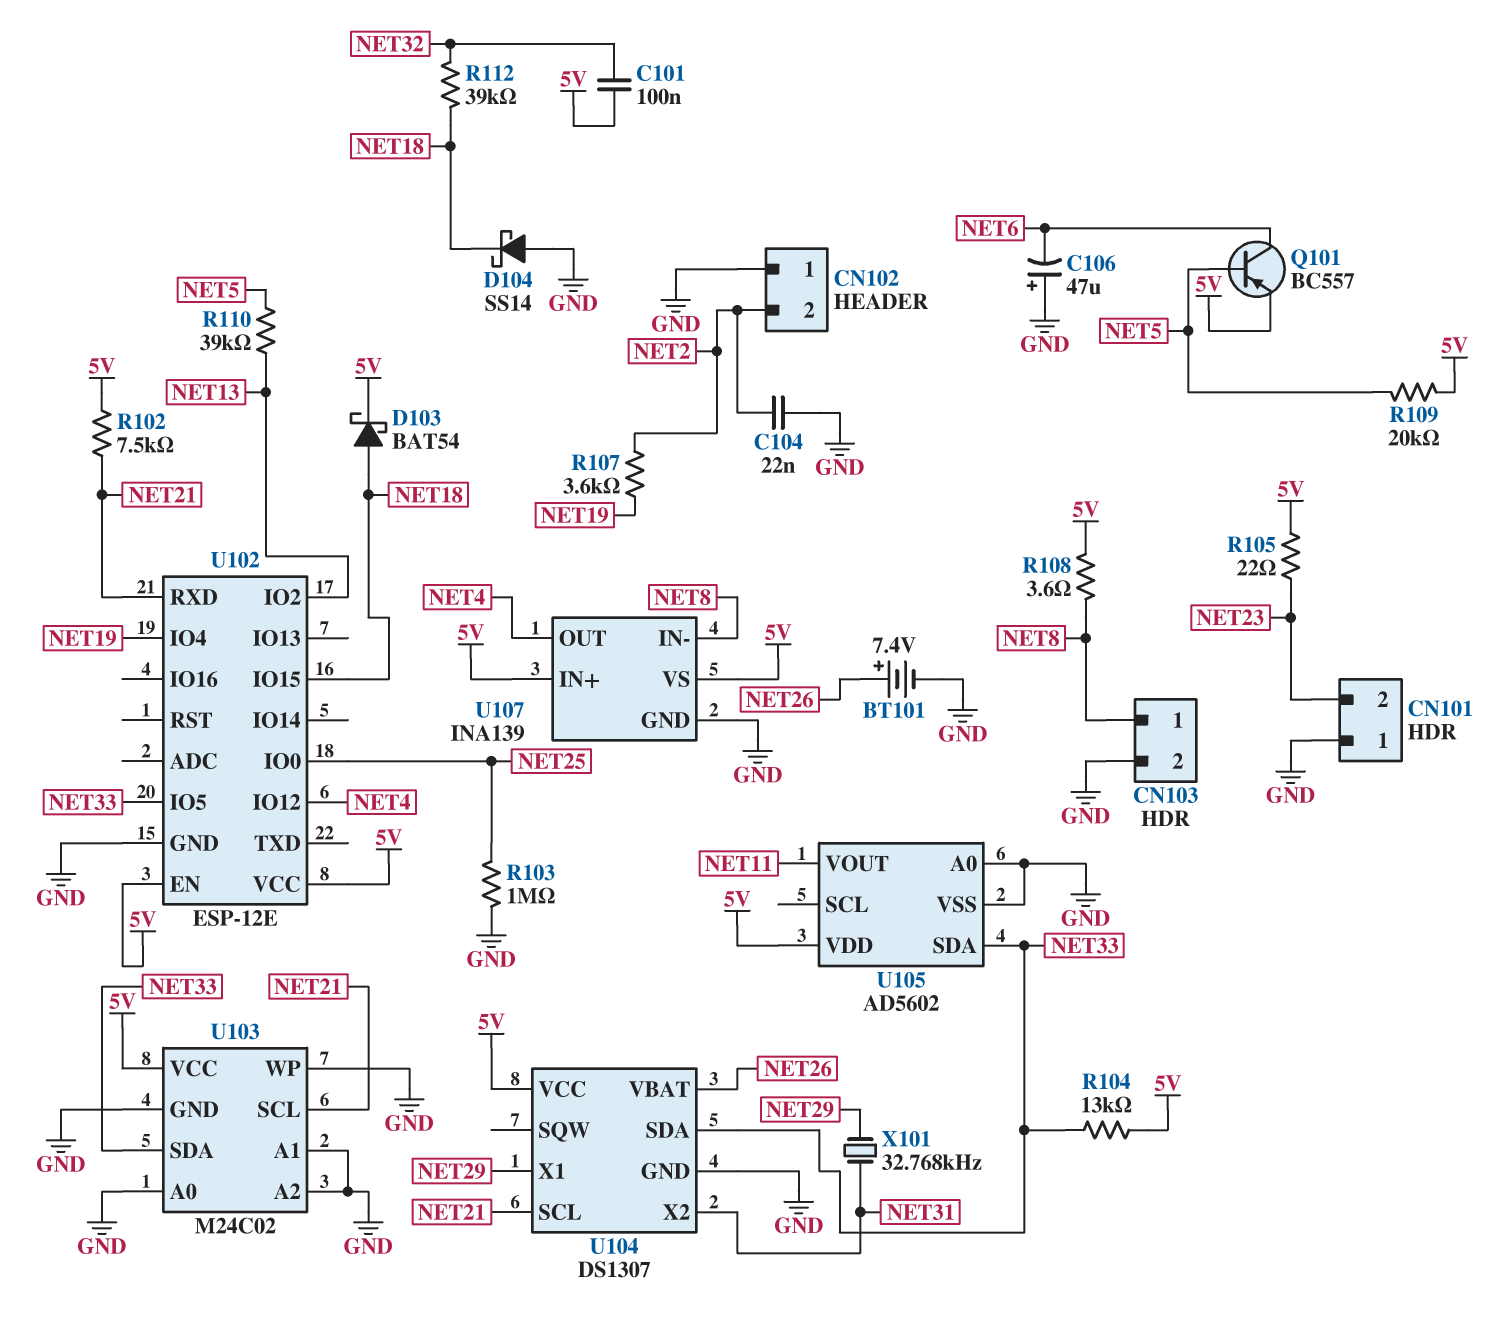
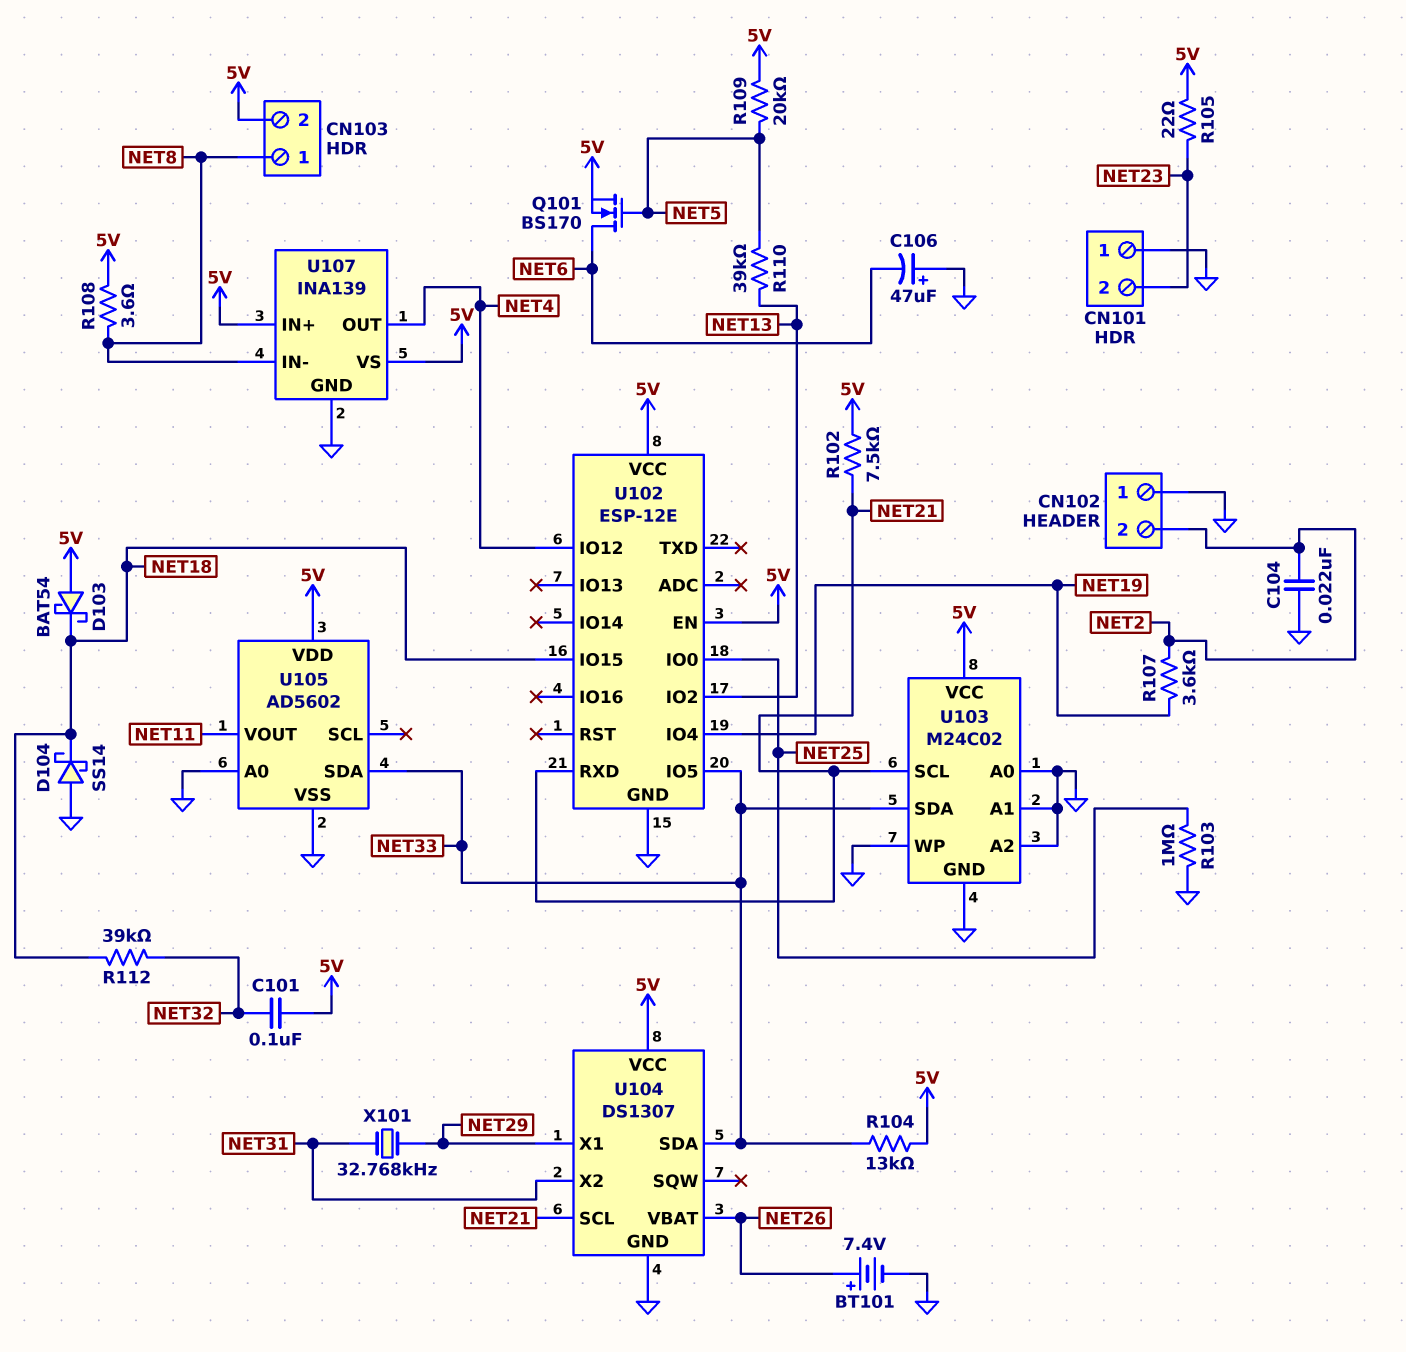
CN103 pin 2: GND -> 5V
D103: schottky BAT54 (A NET18, K 5V) -> schottky BAT54 (A 5V, K NET18)
Q101: PNP BC557 (B NET5, C NET6, E 5V) -> NMOS BS170 (G NET5, D NET6, S 5V)

